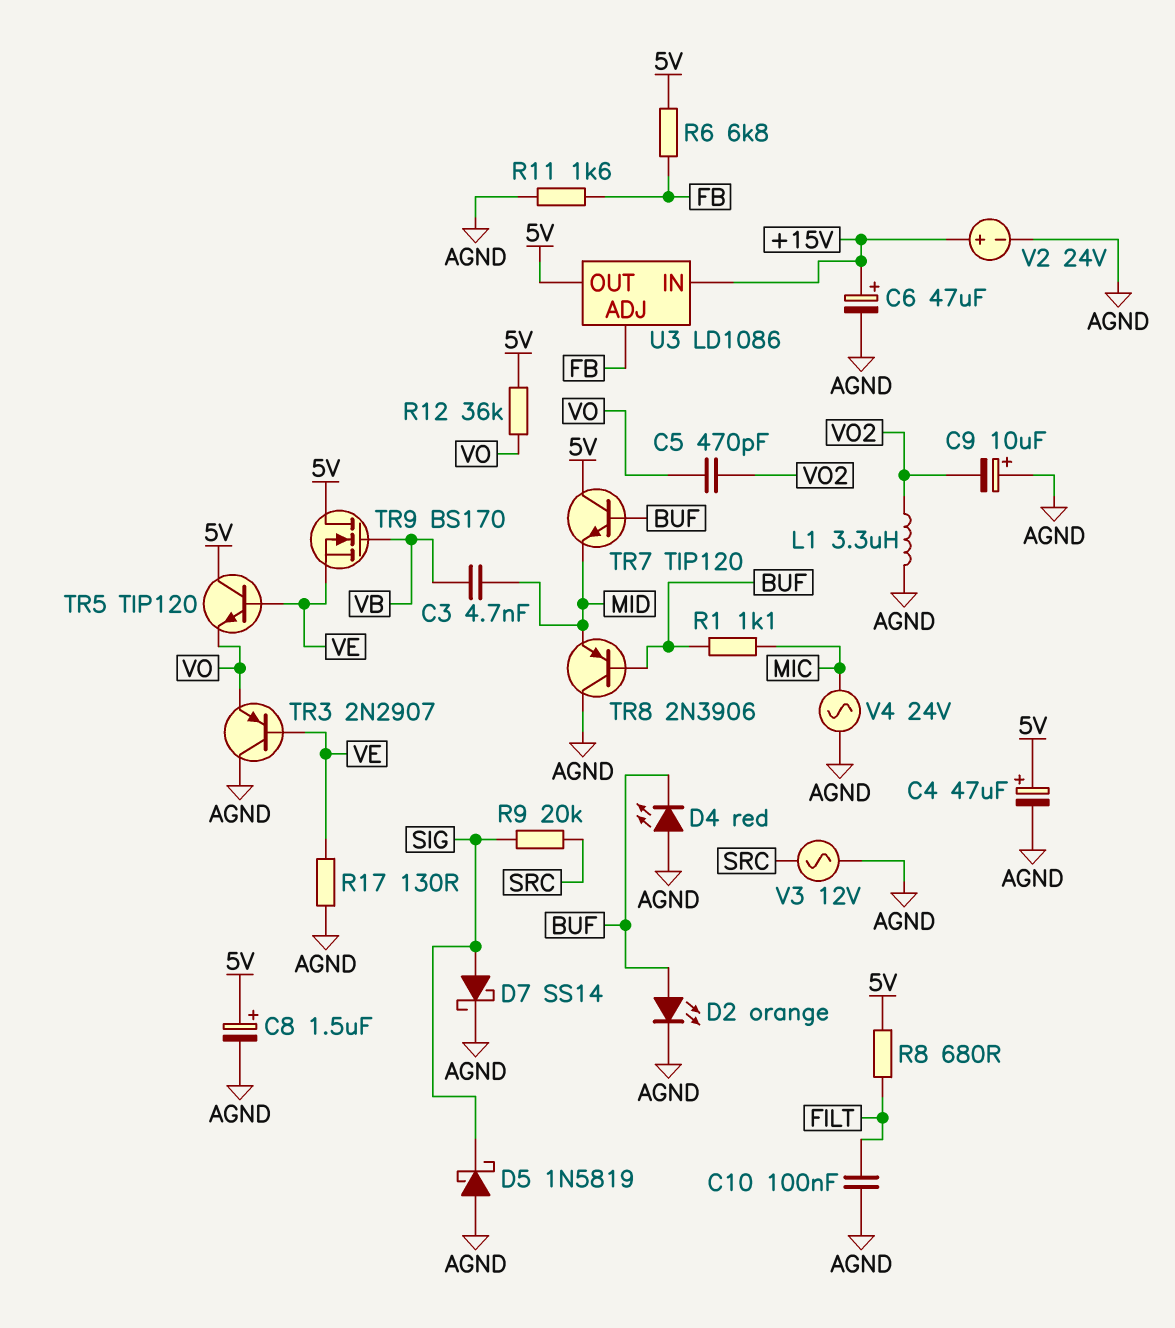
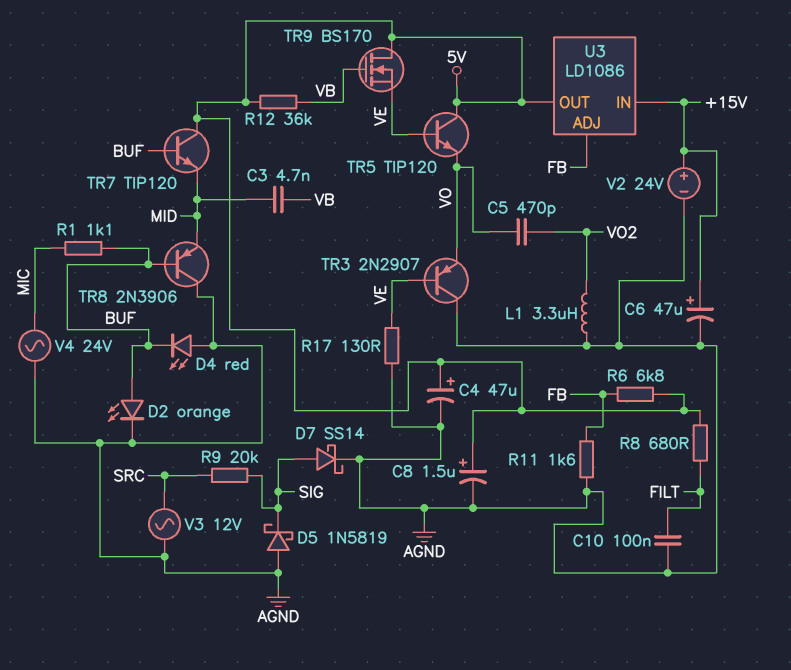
C9: 10uF (plus AGND, minus VO2) -> none
R12: 36k (5V, VO) -> 36k (5V, VB)

